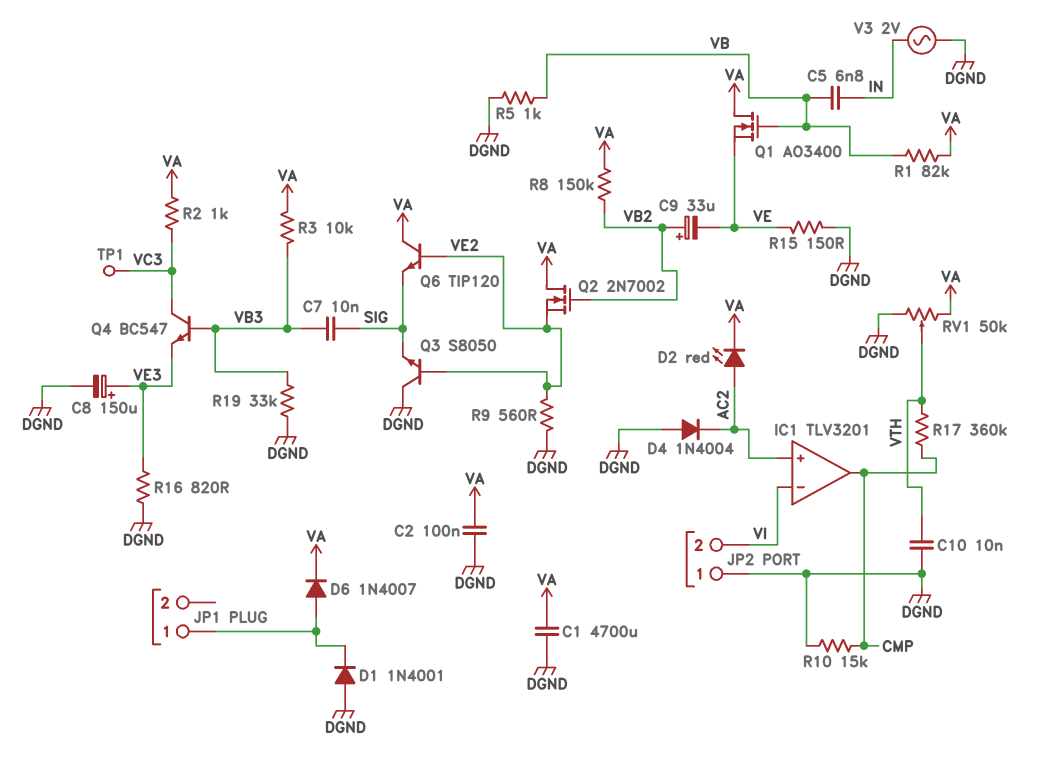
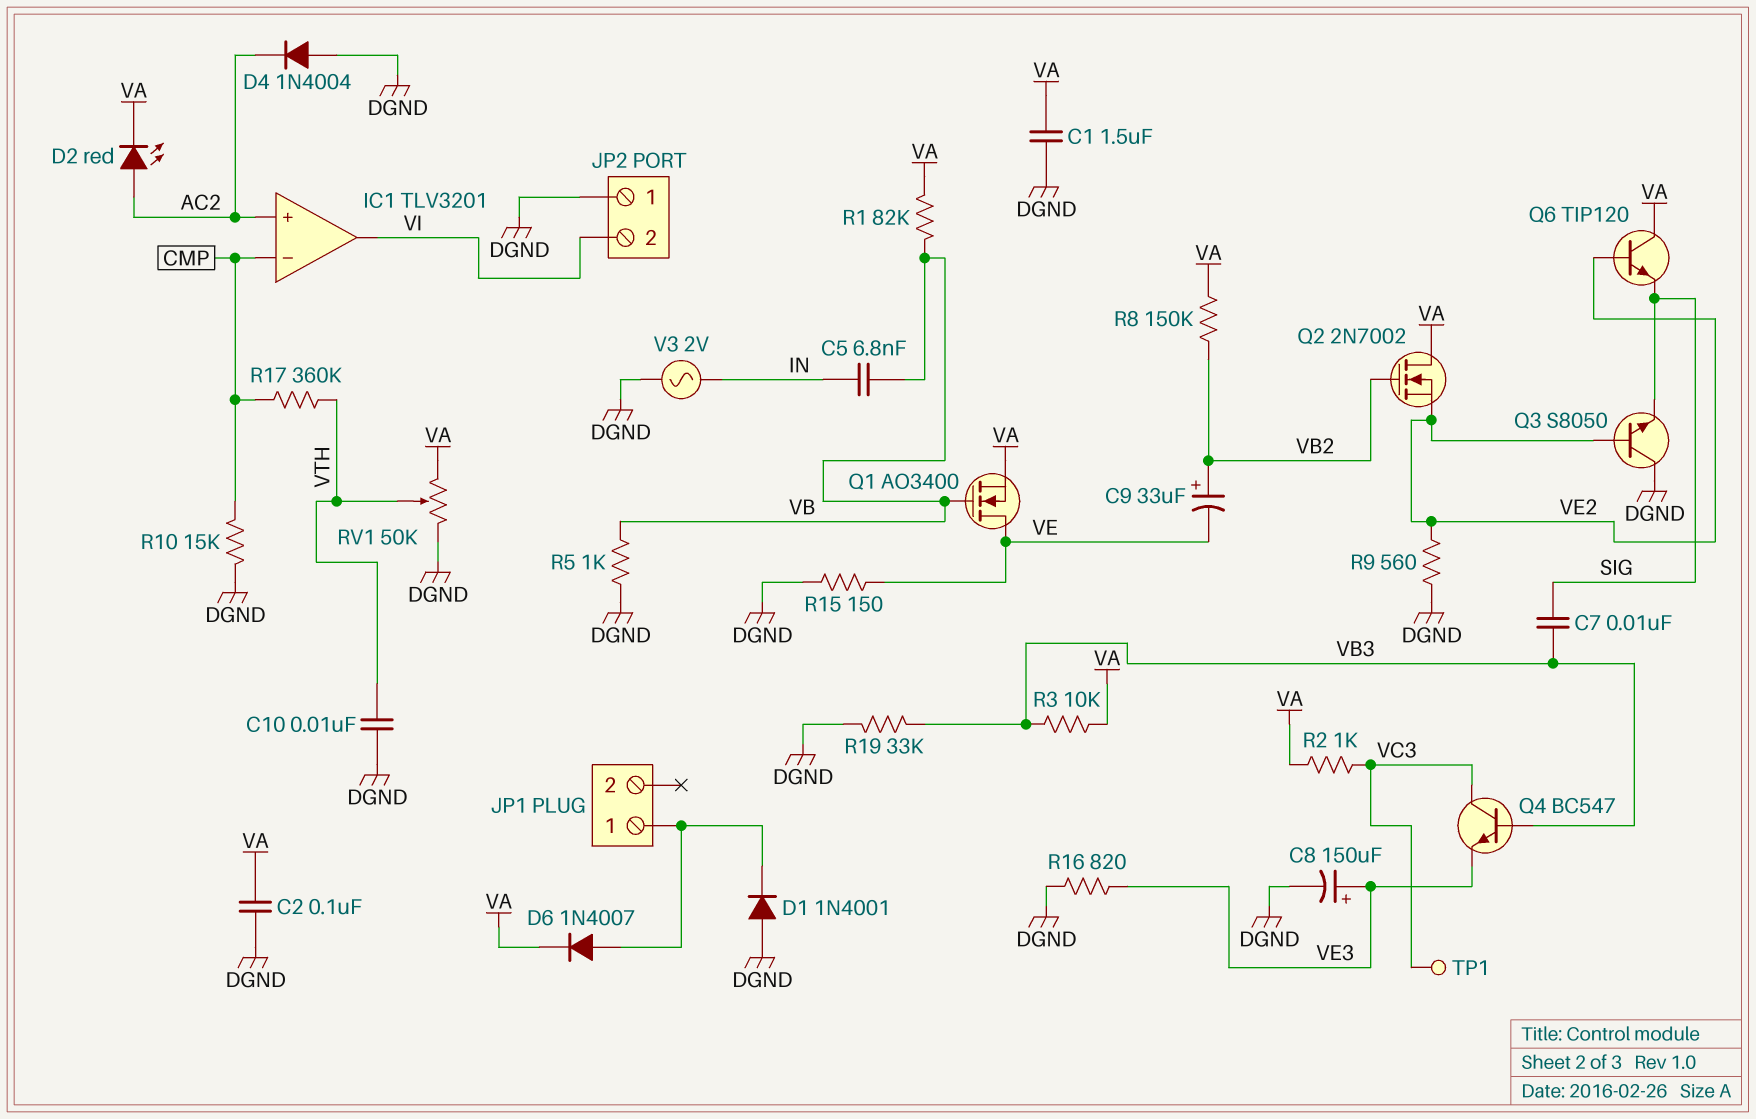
C1: 4700uF (DGND, VA) -> 1.5uF (DGND, VA)
IC1 pin in-: VI -> CMP
IC1 pin out: CMP -> VI
Q1: NMOS AO3400 (G VB, D VA, S VE) -> NMOS AO3400 (G VB, D VE, S VA)

